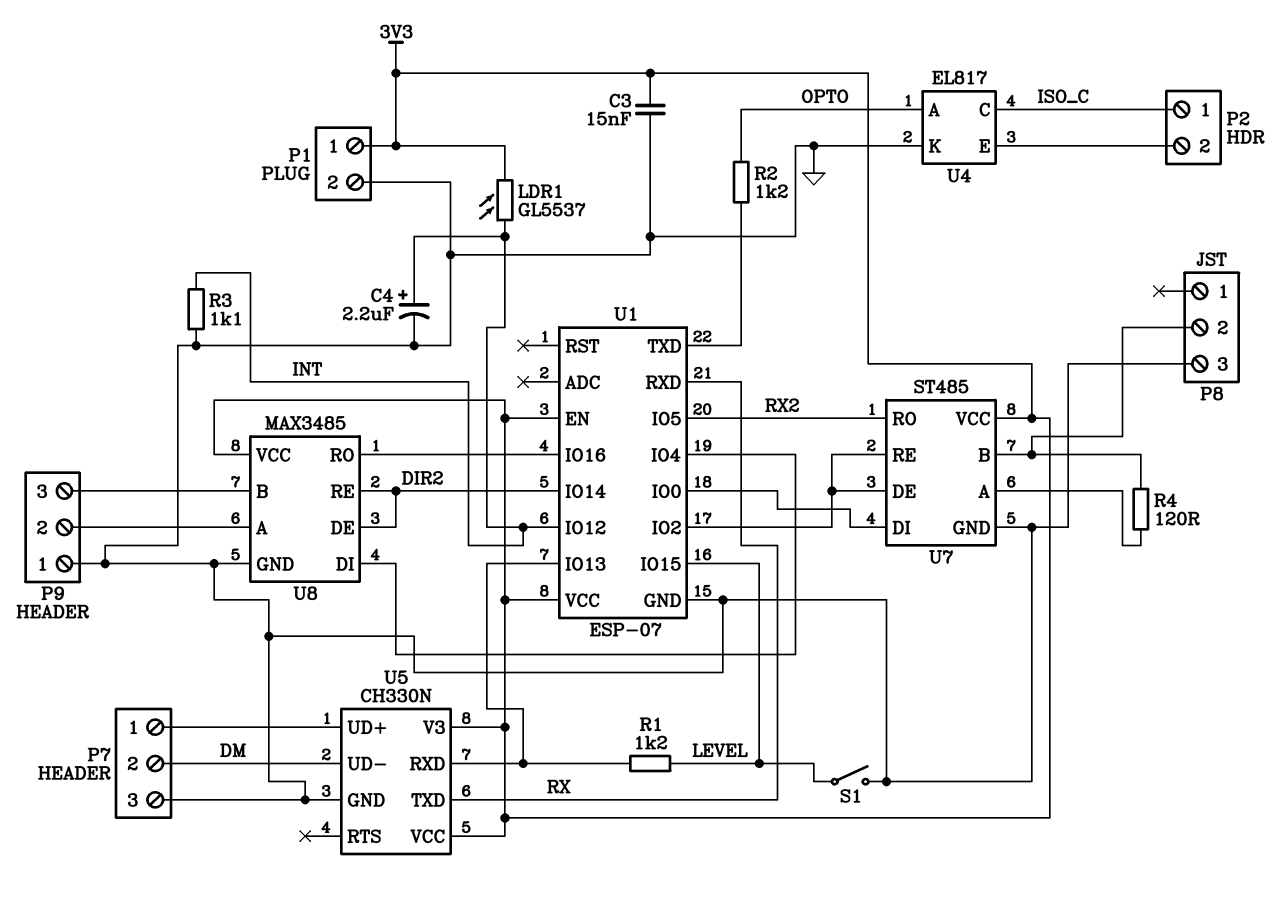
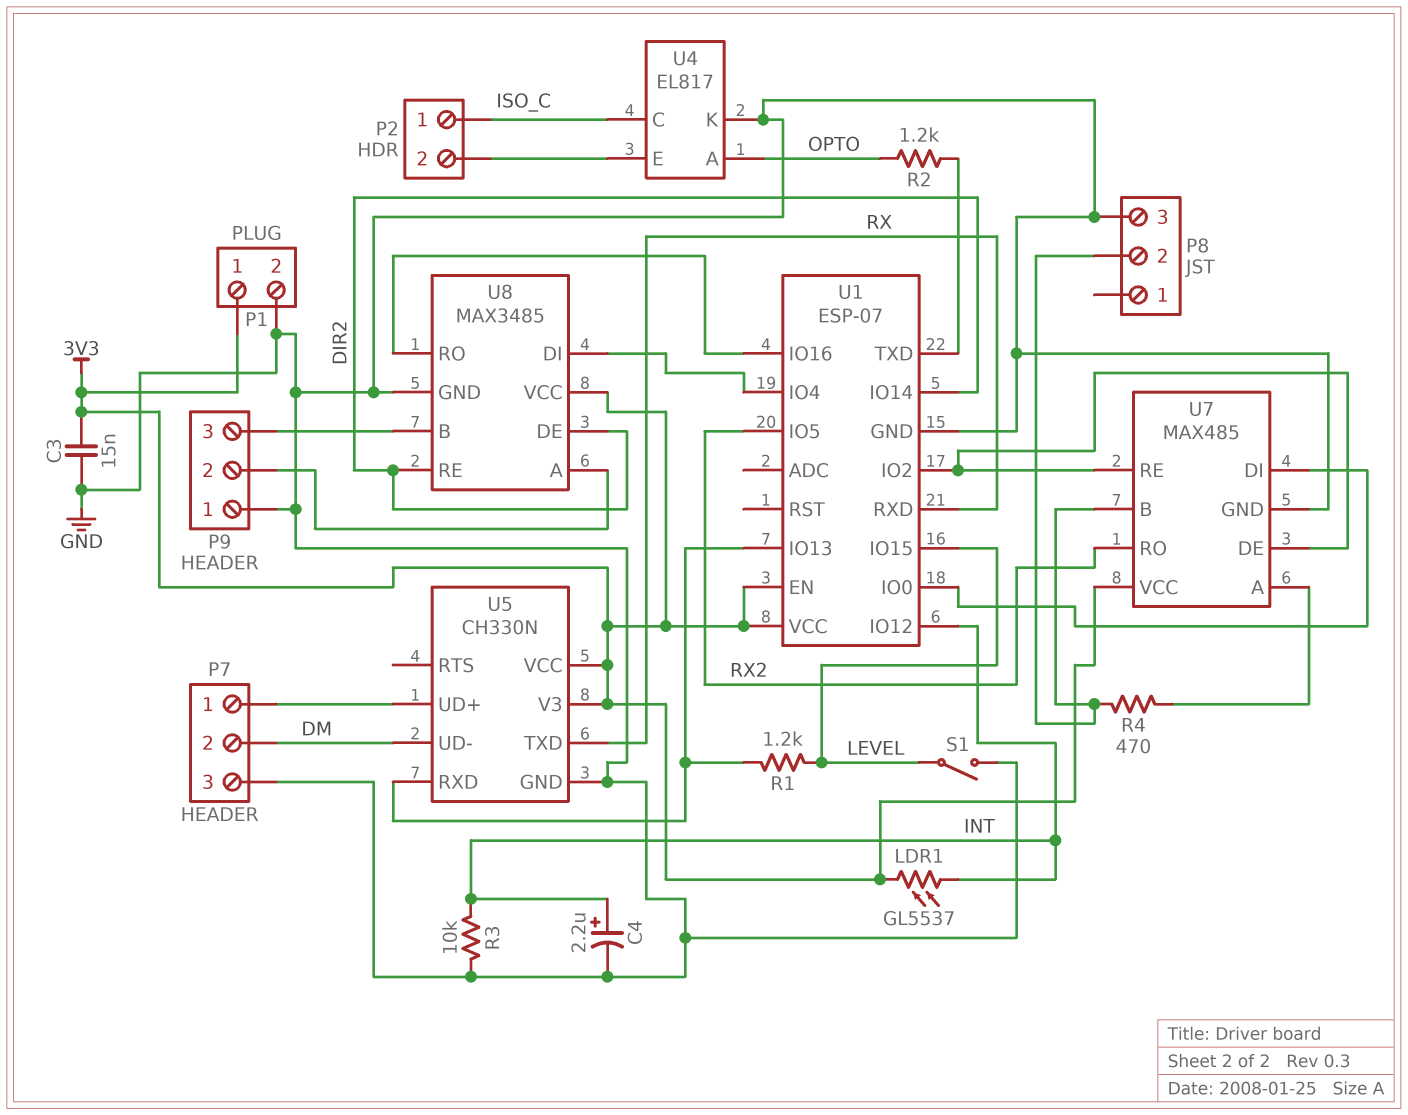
R3: 1.1k (GND, INT) -> 10k (GND, INT)
R4: 120 (P8/2, U7/A) -> 470 (P8/2, U7/A)
U7: ST485 -> MAX485

